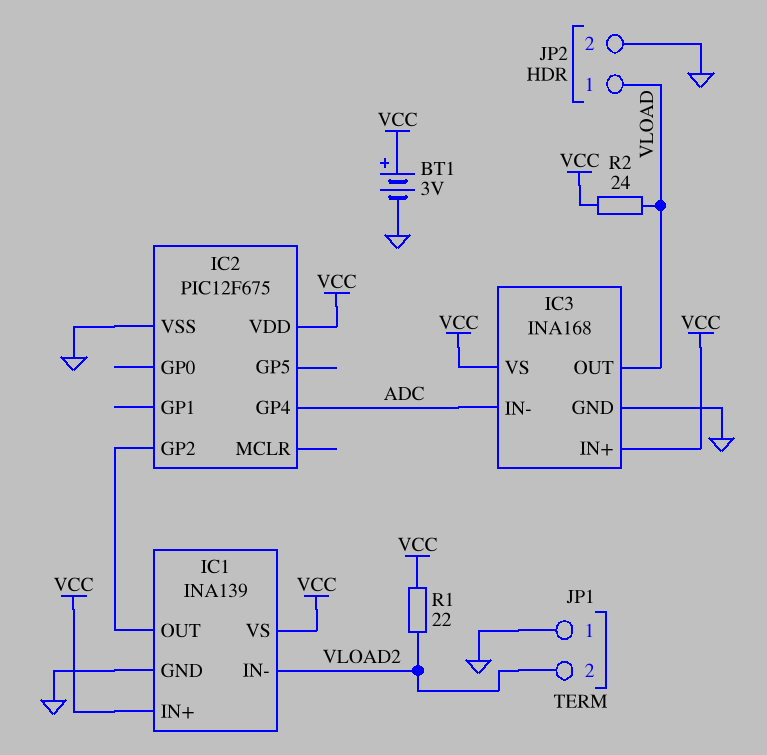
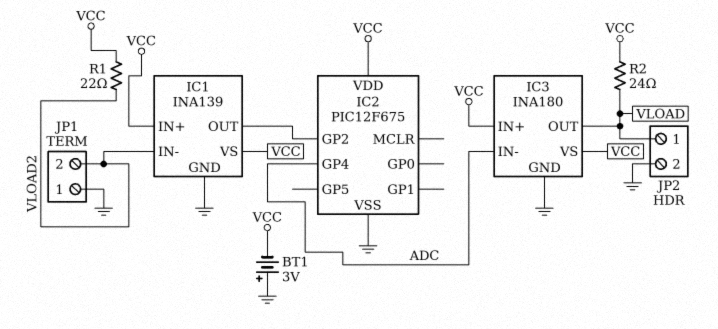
BT1: 3V (plus VCC, minus GND) -> 3V (plus GND, minus VCC)
IC3: INA168 -> INA180

